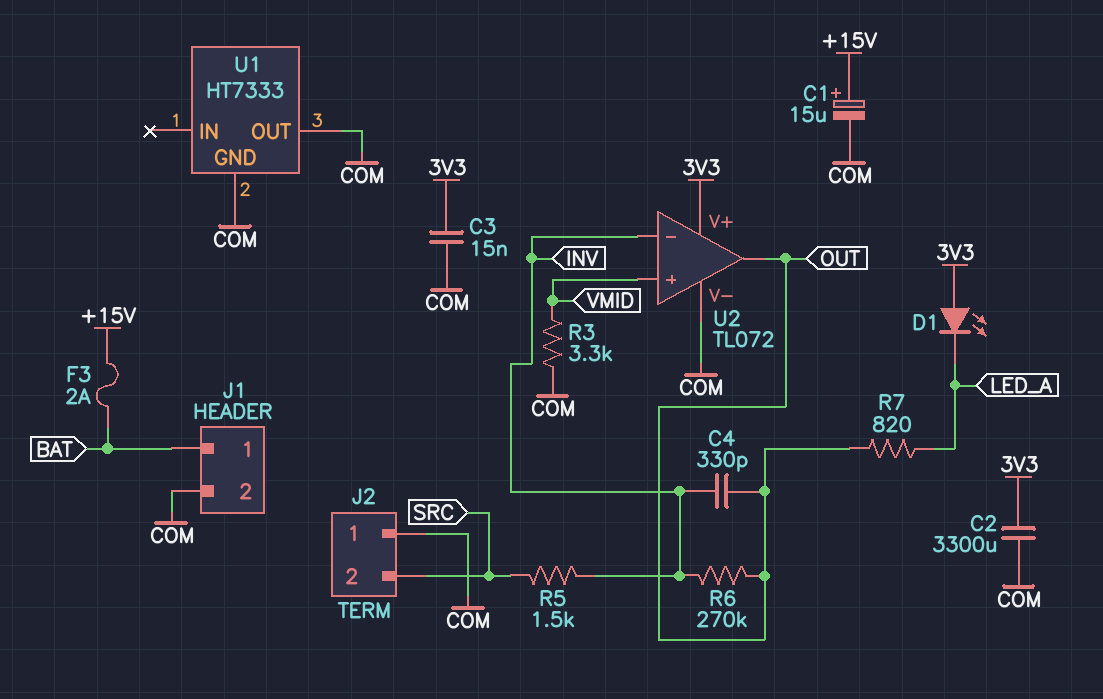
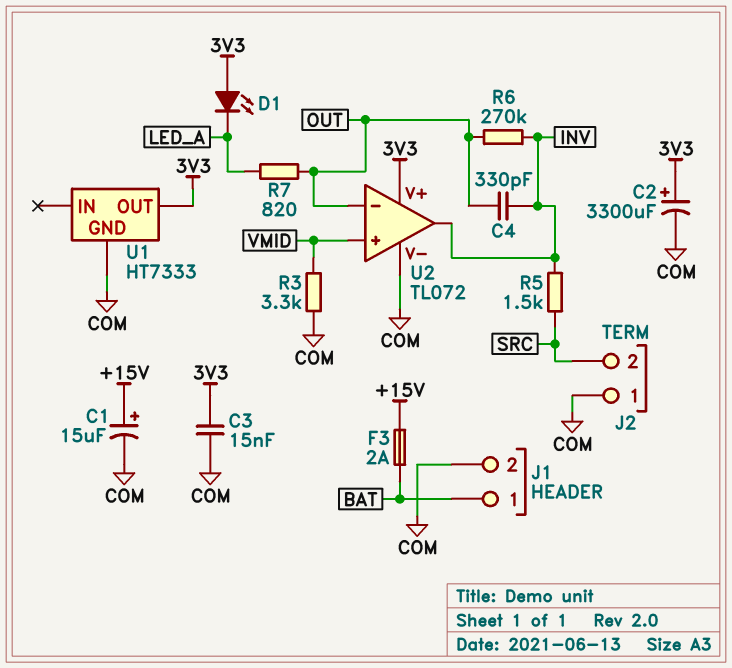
C2: 3300uF (3V3, COM) -> 3300uF (plus 3V3, minus COM)
U1 pin OUT: COM -> 3V3
U2 pin in-: INV -> OUT
U2 pin out: OUT -> INV

